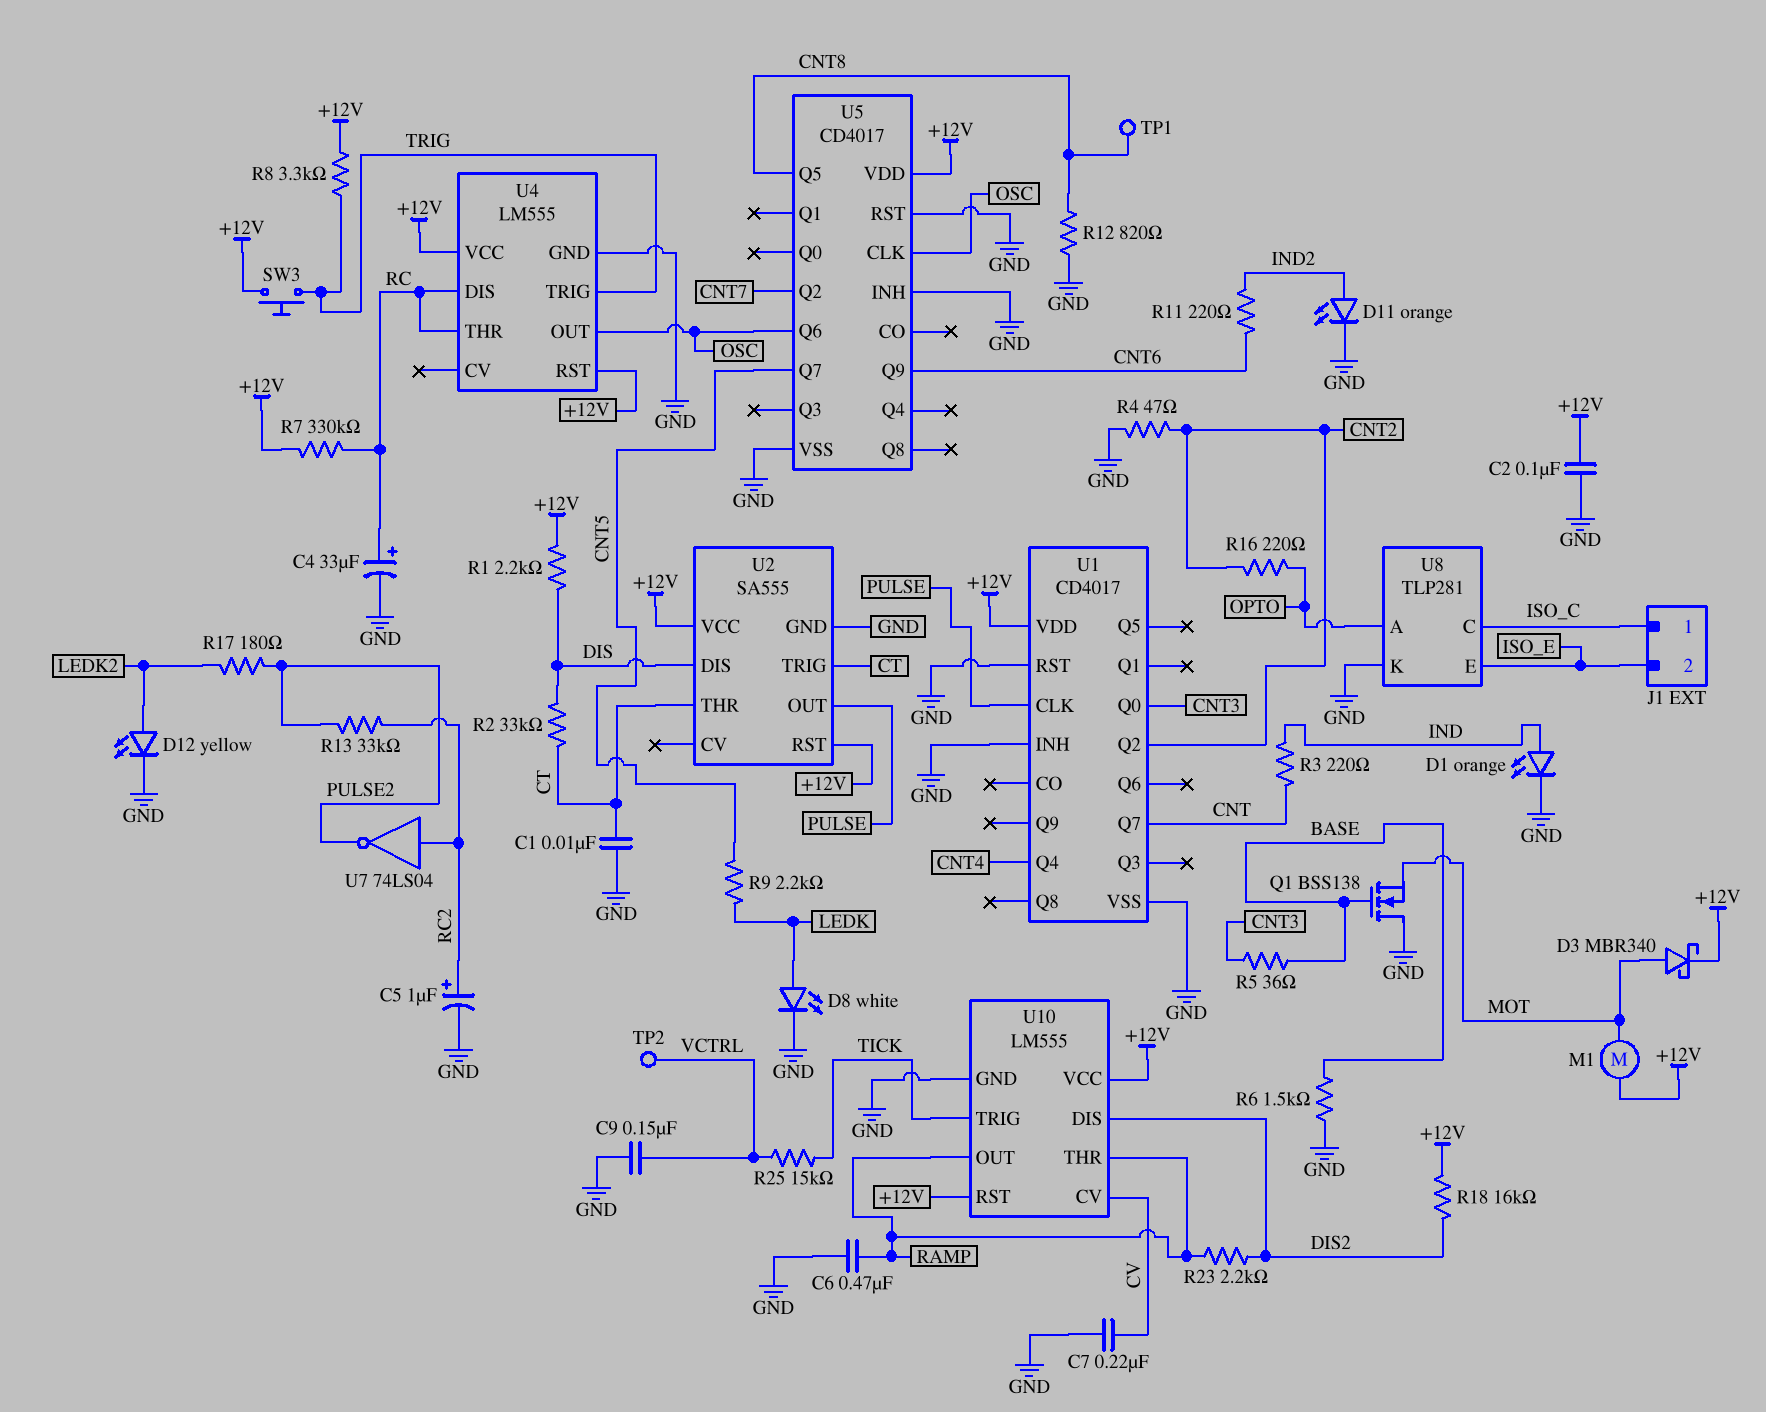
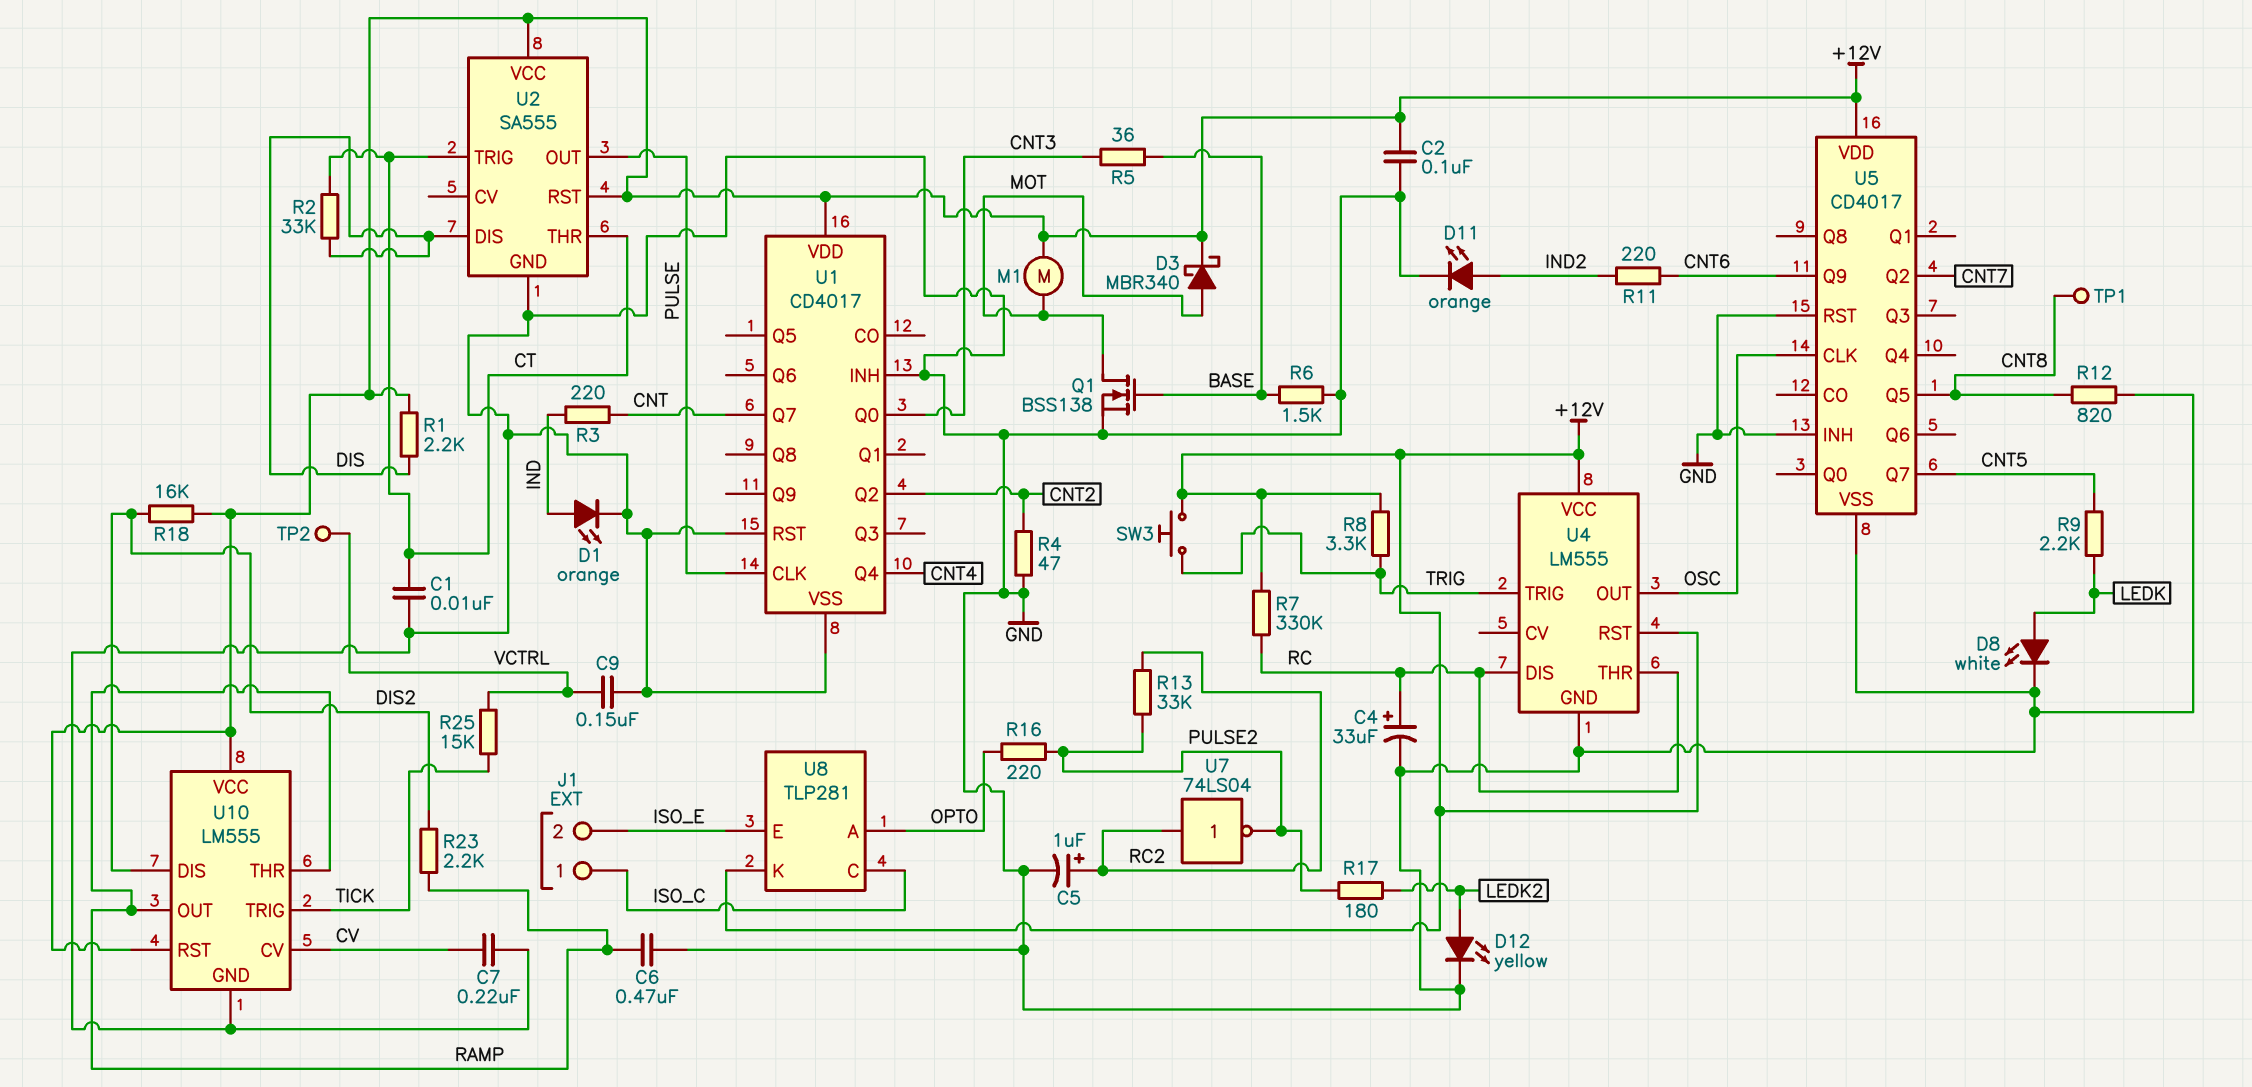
Q1: NMOS BSS138 (G BASE, D GND, S MOT) -> NMOS BSS138 (G BASE, D MOT, S GND)
R16: 220 (CNT2, OPTO) -> 220 (OPTO, PULSE2)
U5 pin Q6: OSC -> none
U8 pin K: GND -> +12V

